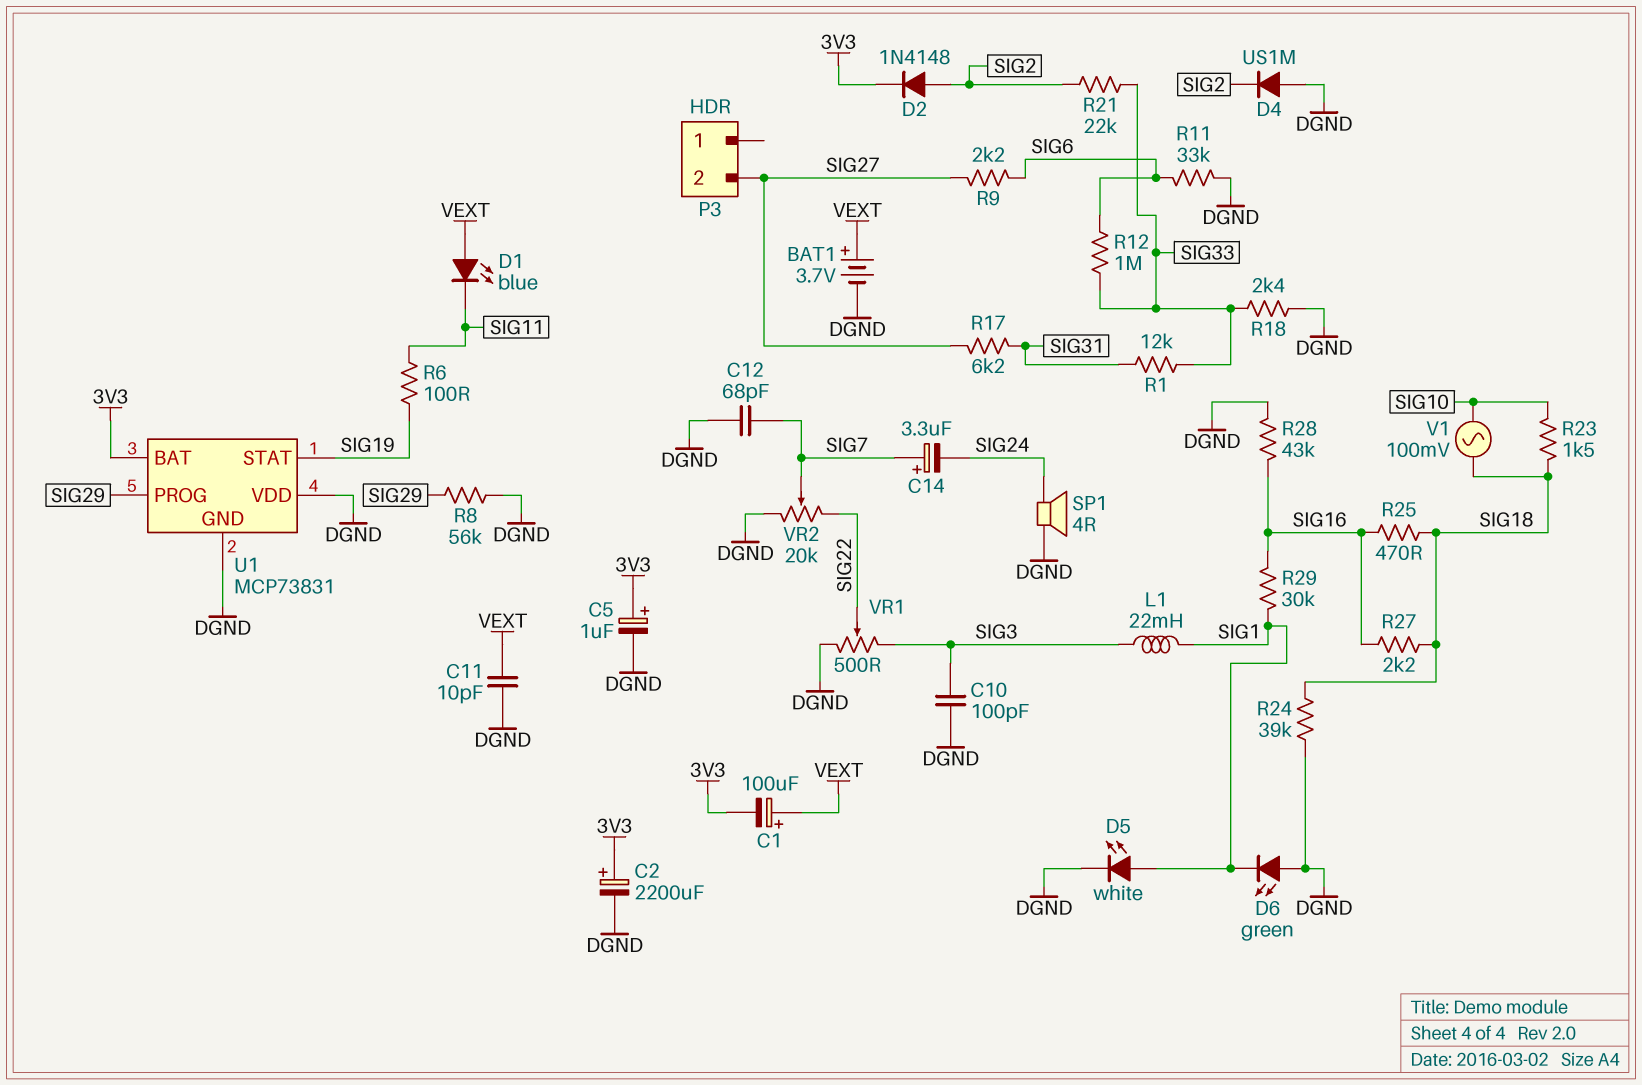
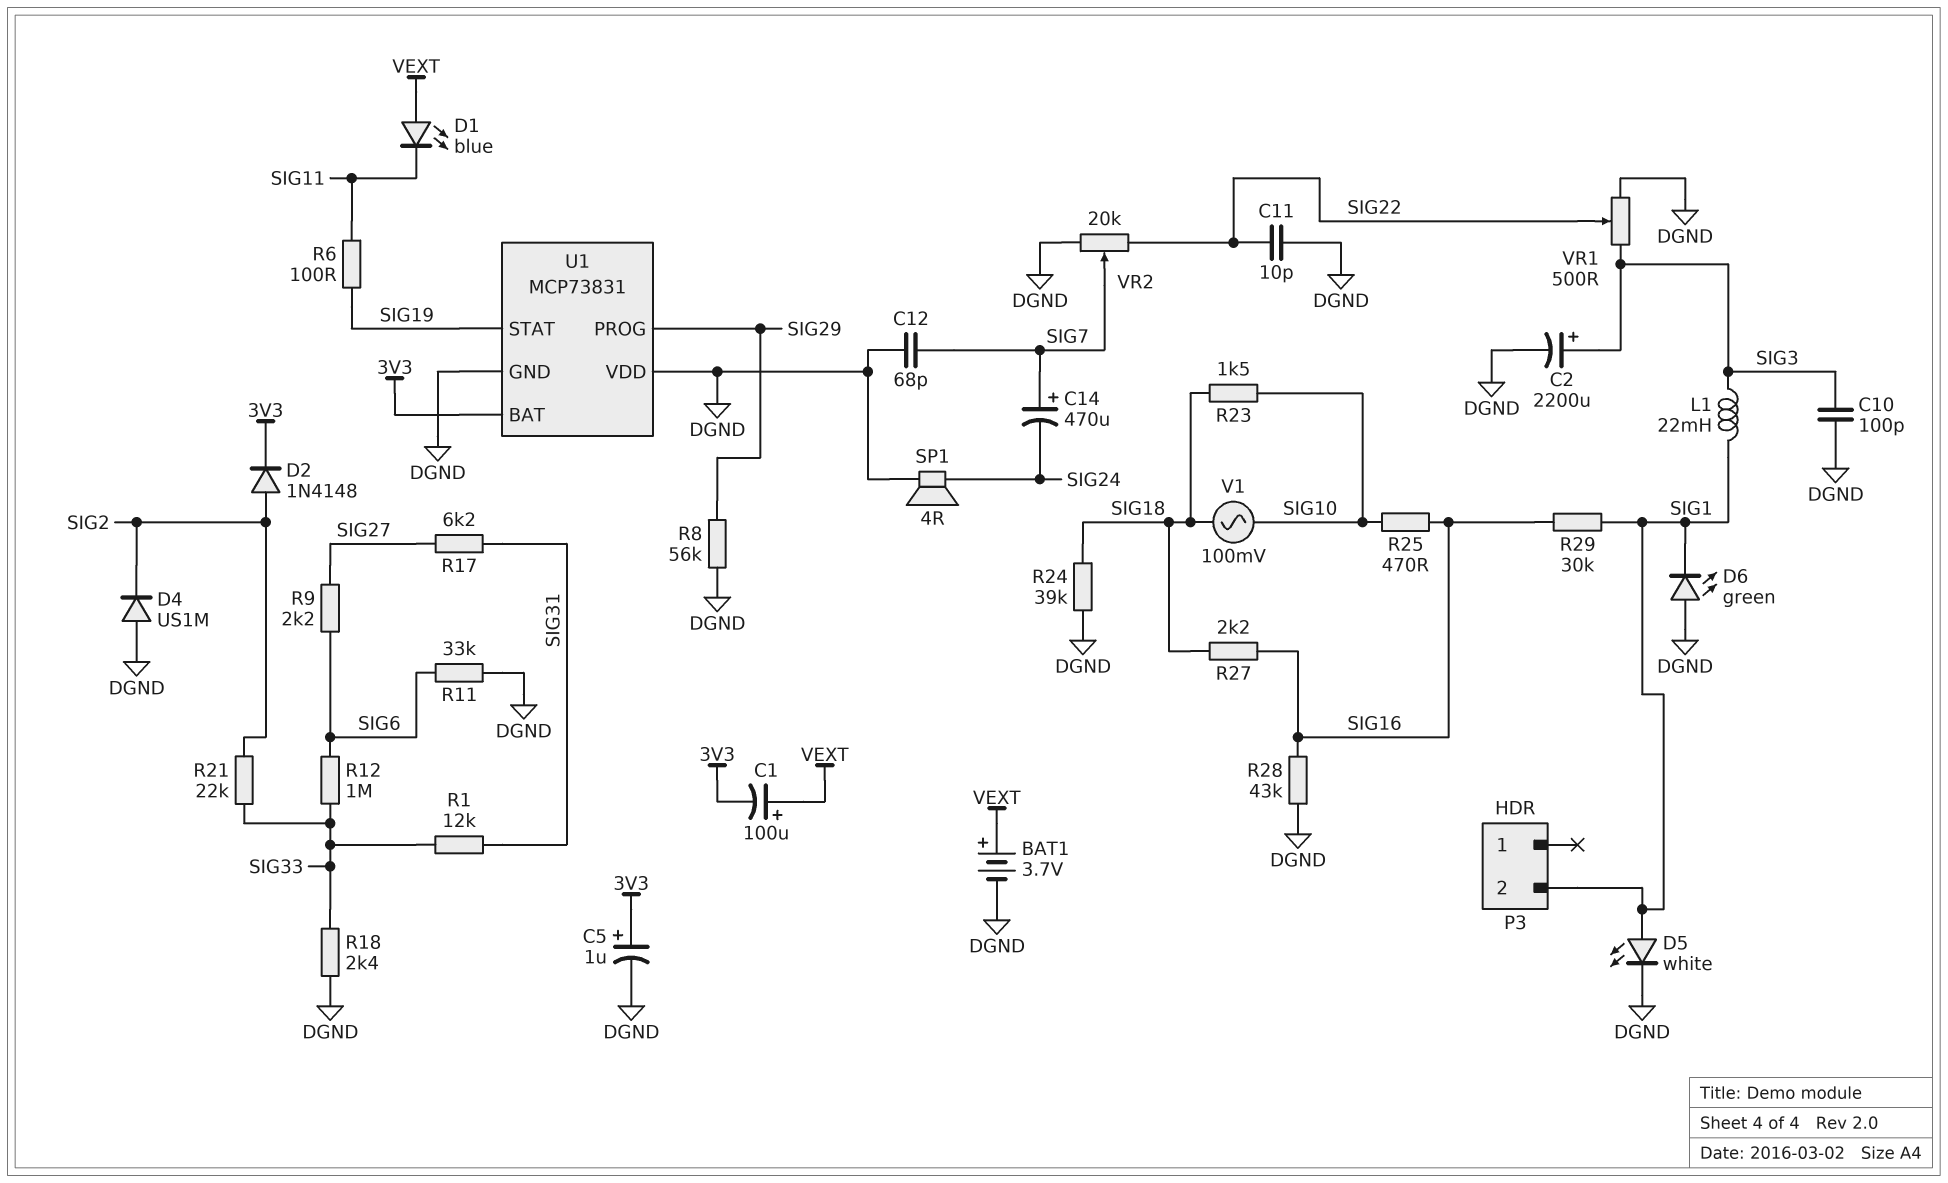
C2: 2200uF (plus 3V3, minus DGND) -> 2200uF (plus SIG3, minus DGND)
C11: 10pF (DGND, VEXT) -> 10pF (DGND, SIG22)
C14: 3.3uF (plus SIG7, minus SIG24) -> 470uF (plus SIG7, minus SIG24)
P3 pin 2: SIG27 -> SIG1
R25: 470 (SIG16, SIG18) -> 470 (SIG10, SIG16)

